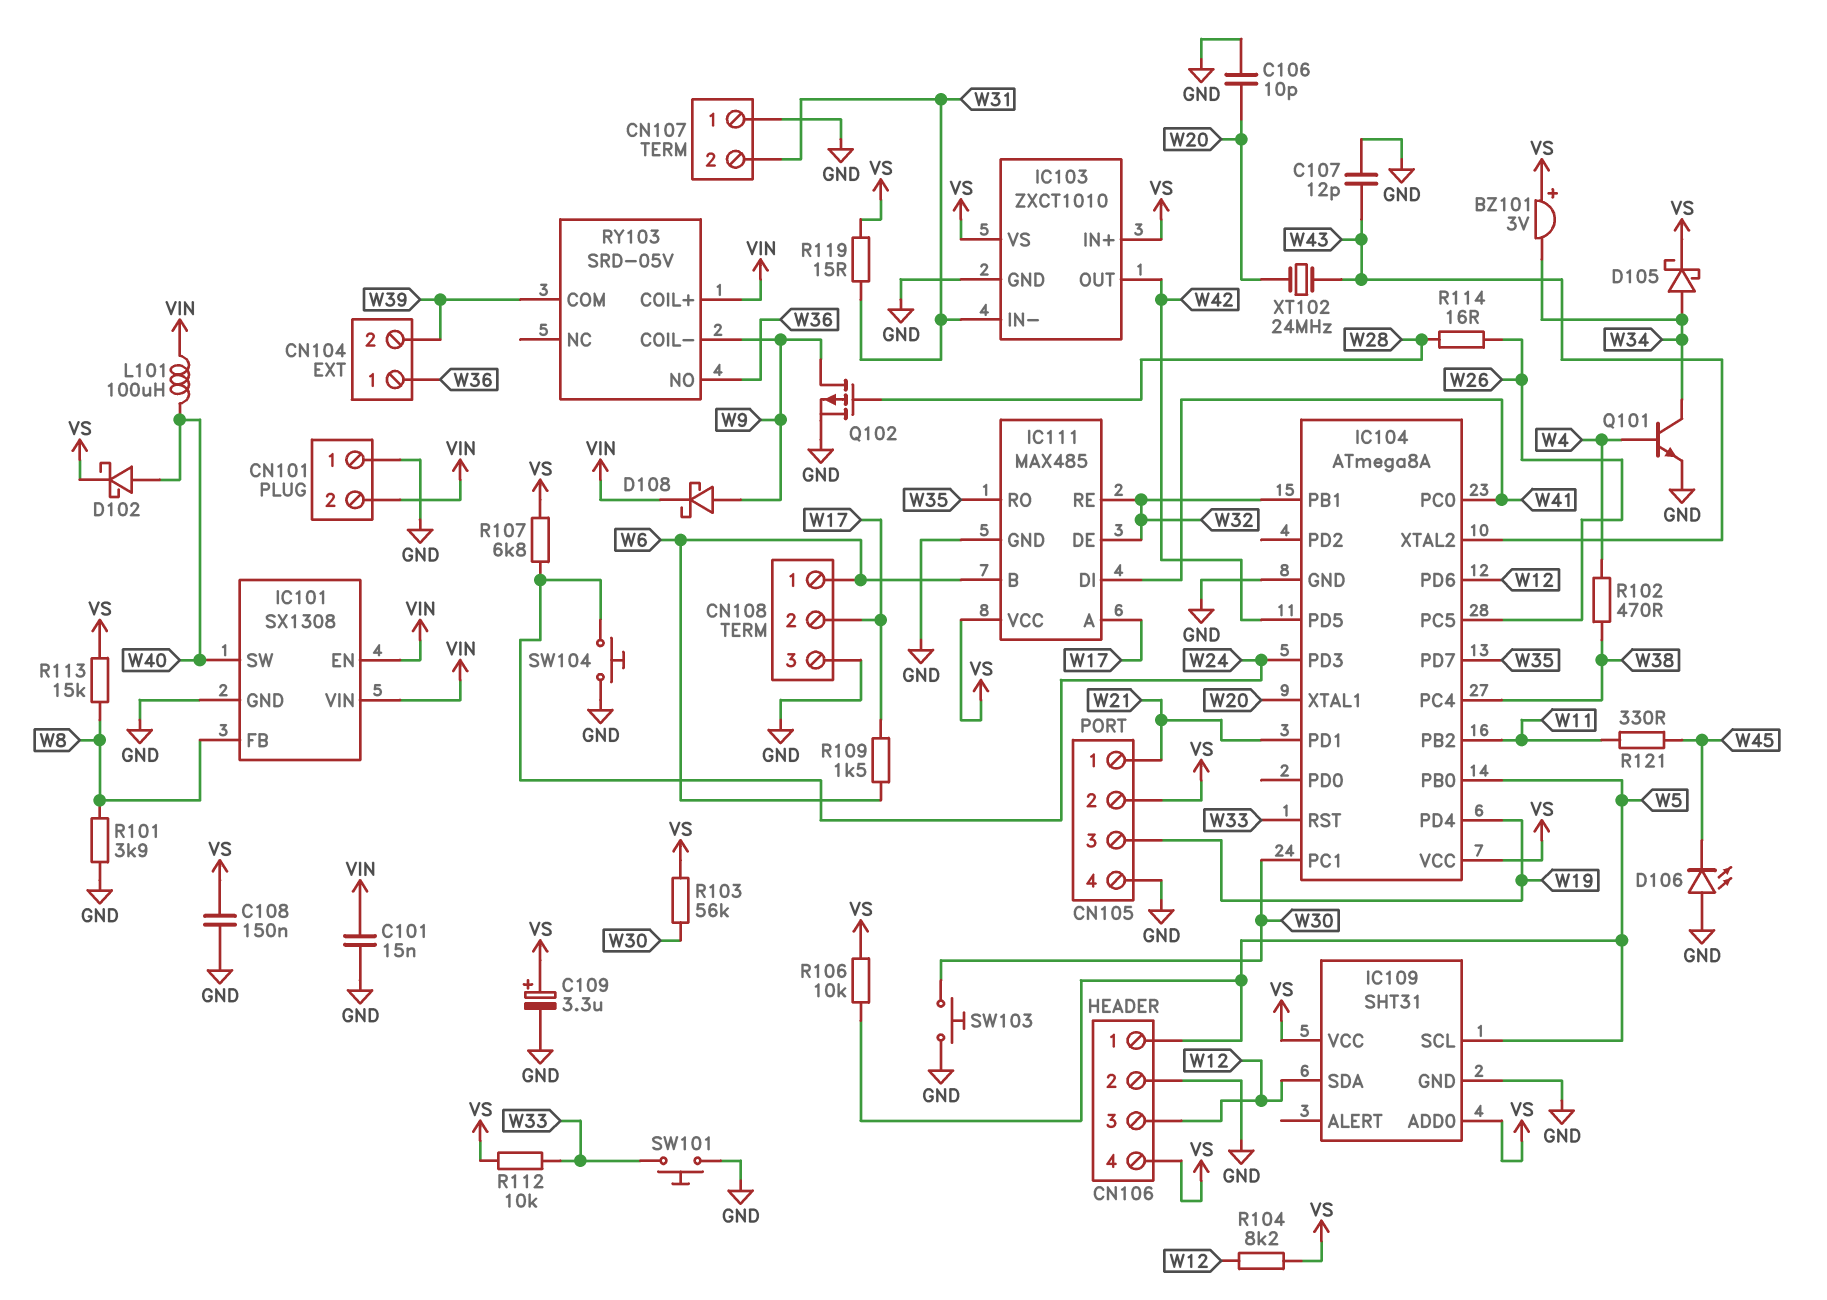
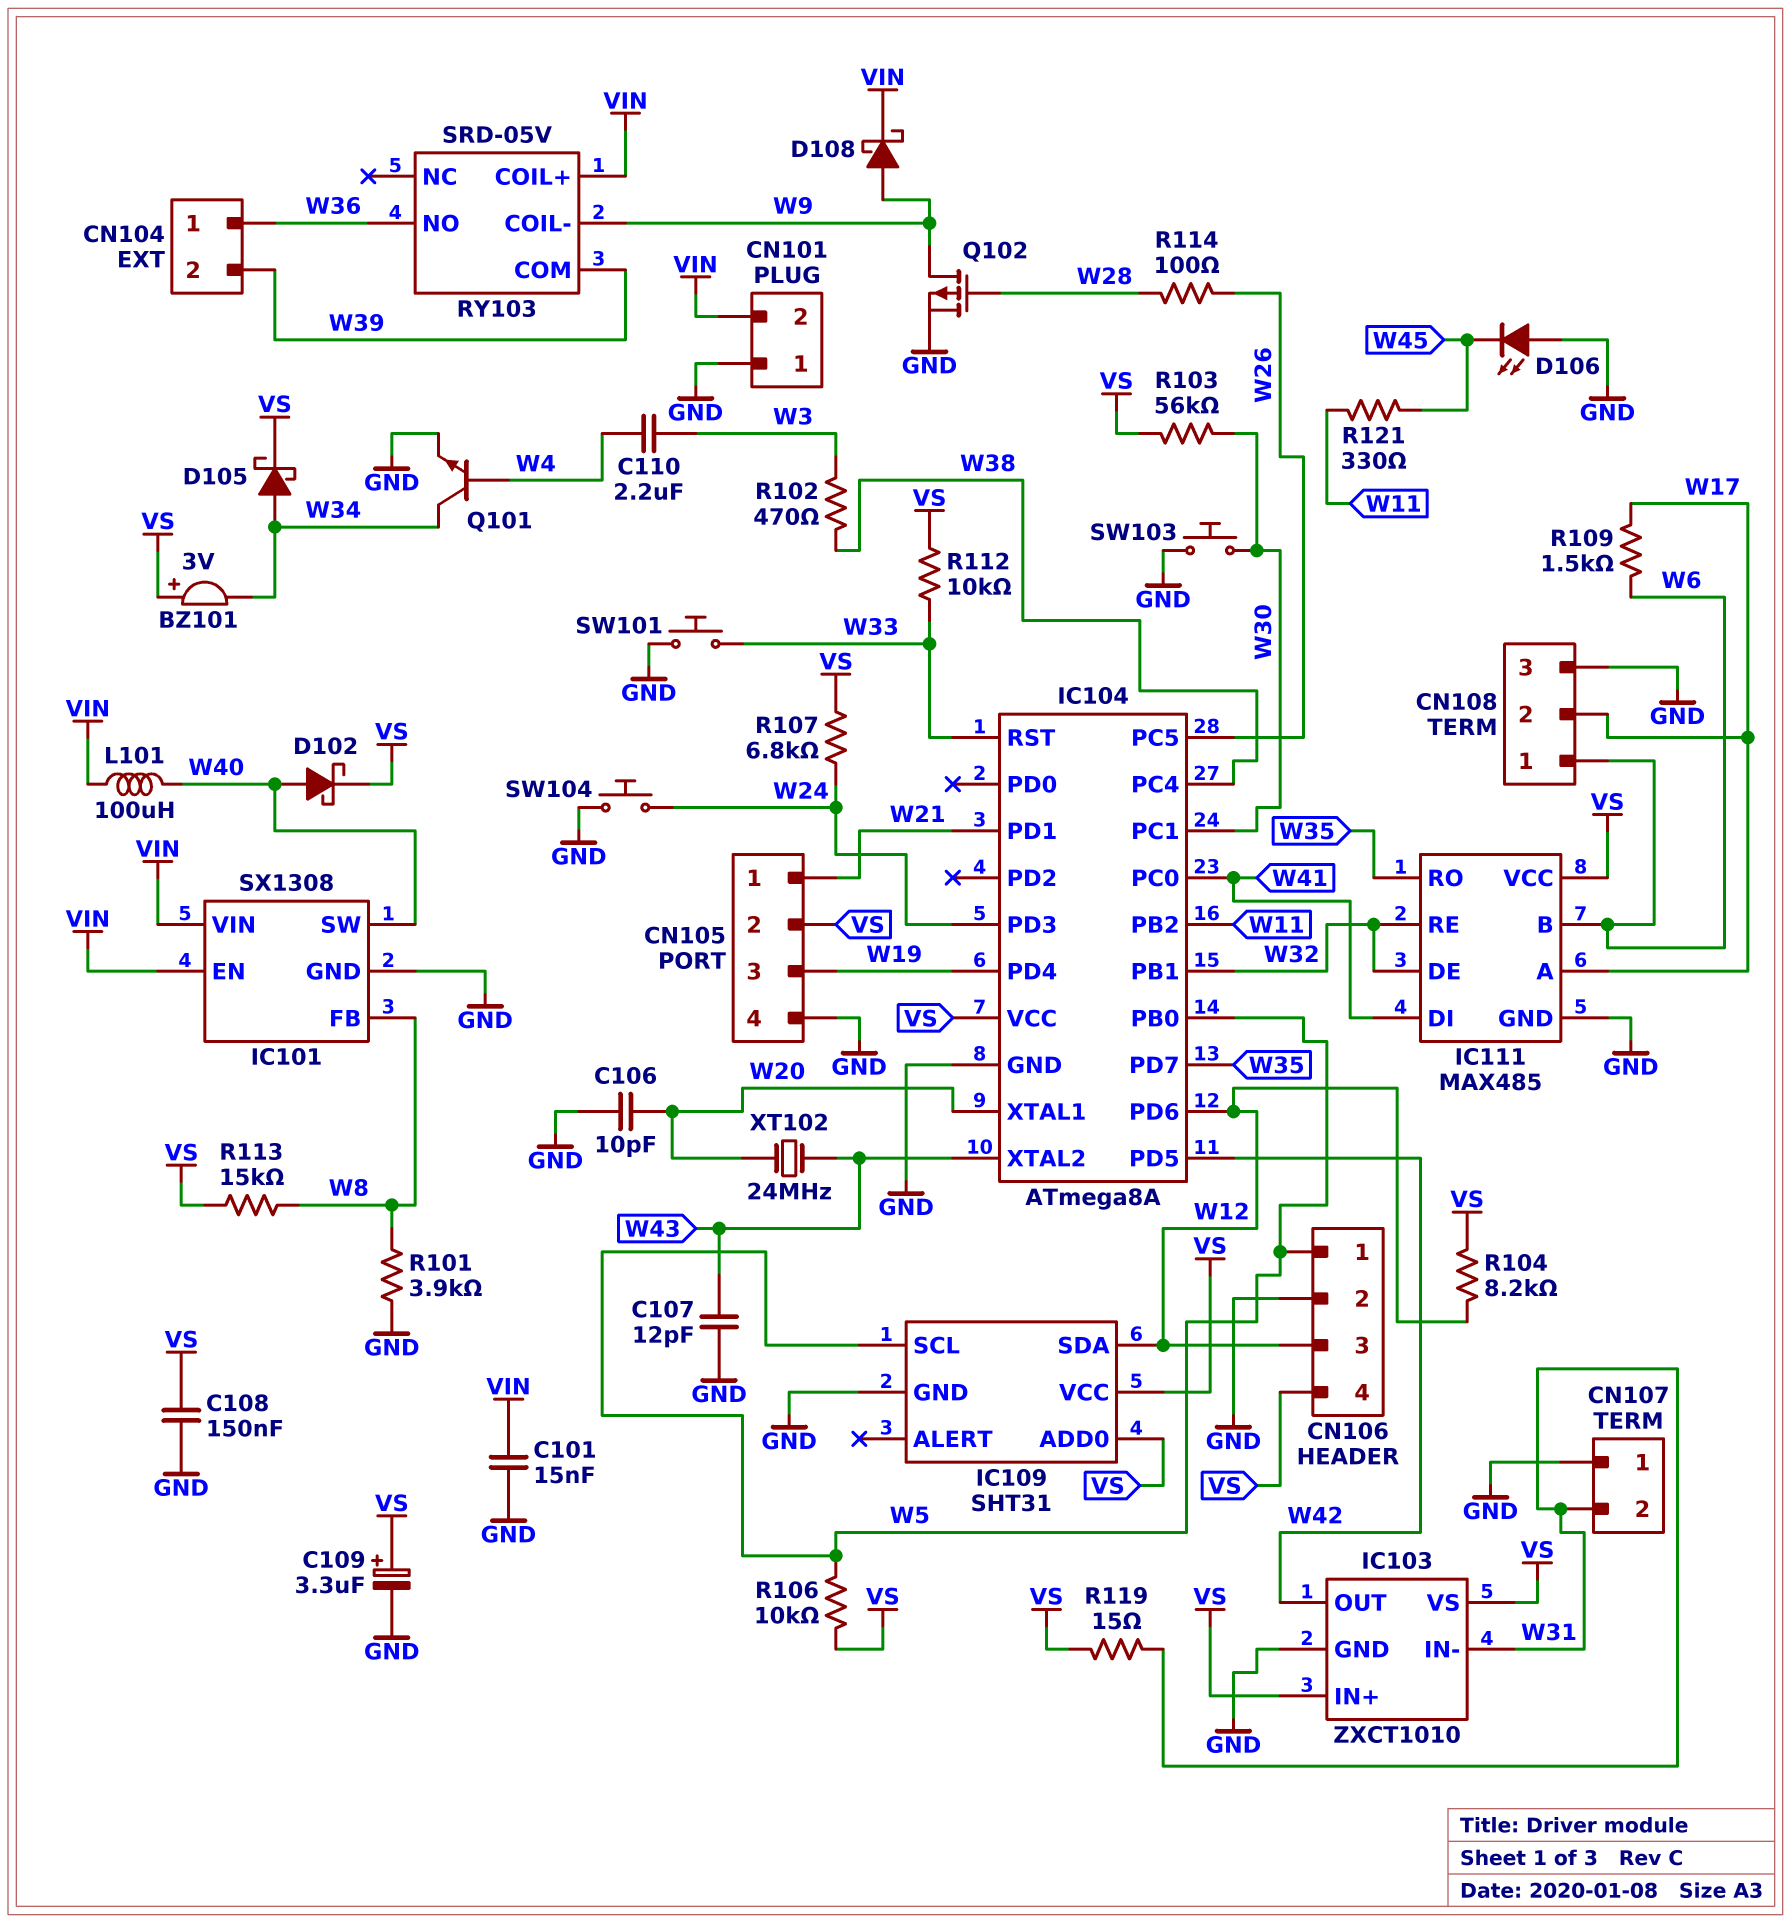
C110: none -> 2.2uF (W3, W4)
R102: 470 (W4, W38) -> 470 (W3, W38)
R114: 16 (W26, W28) -> 100 (W26, W28)

